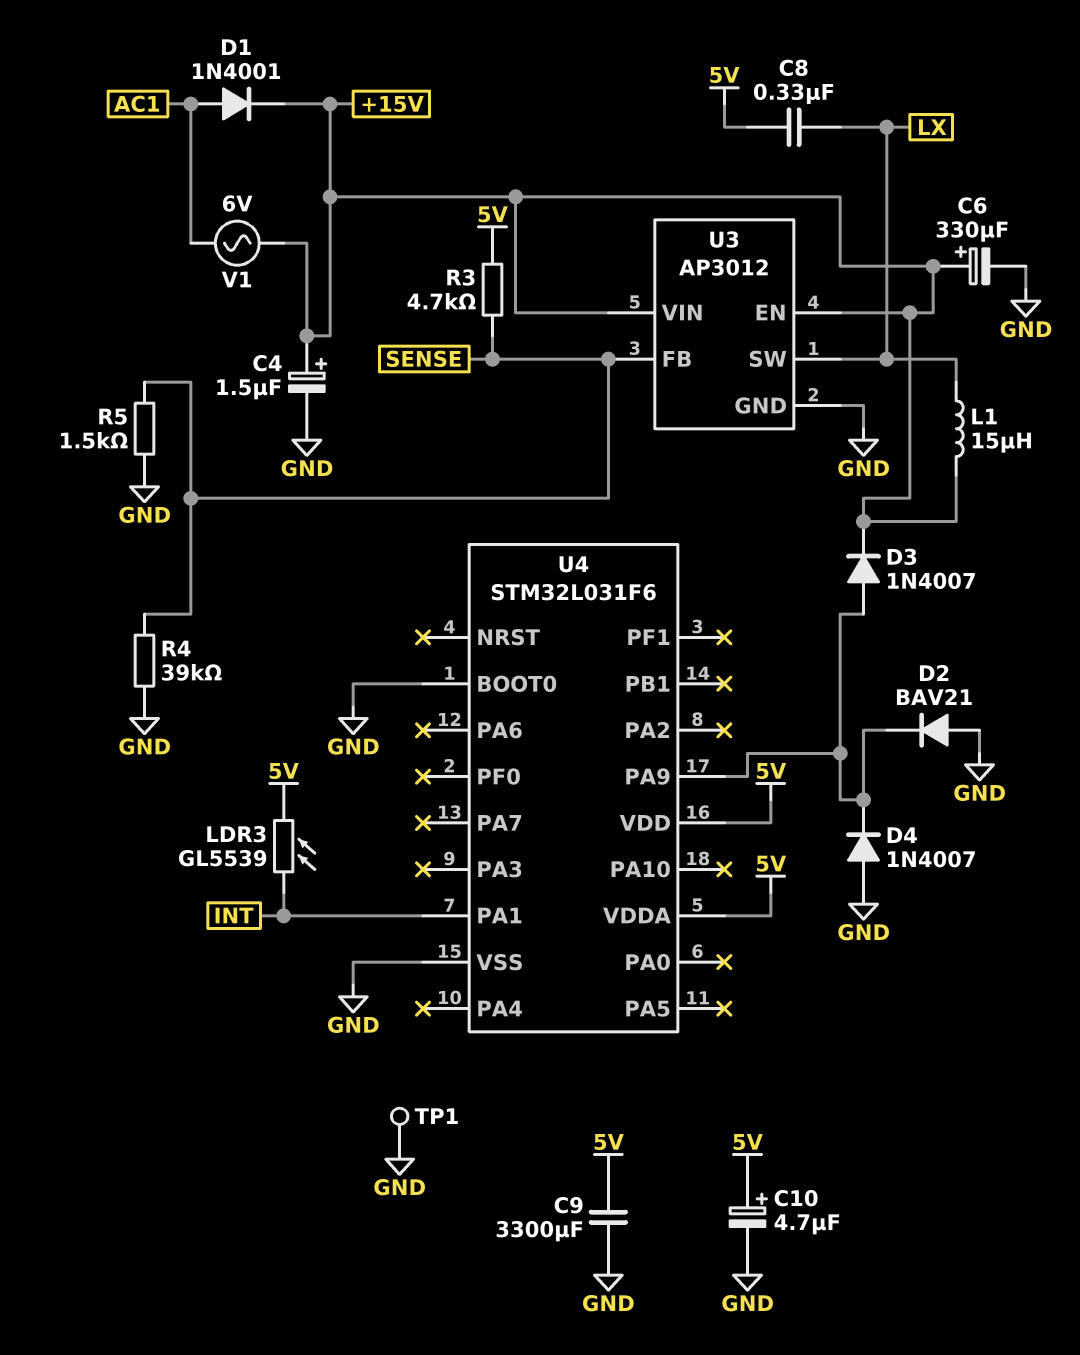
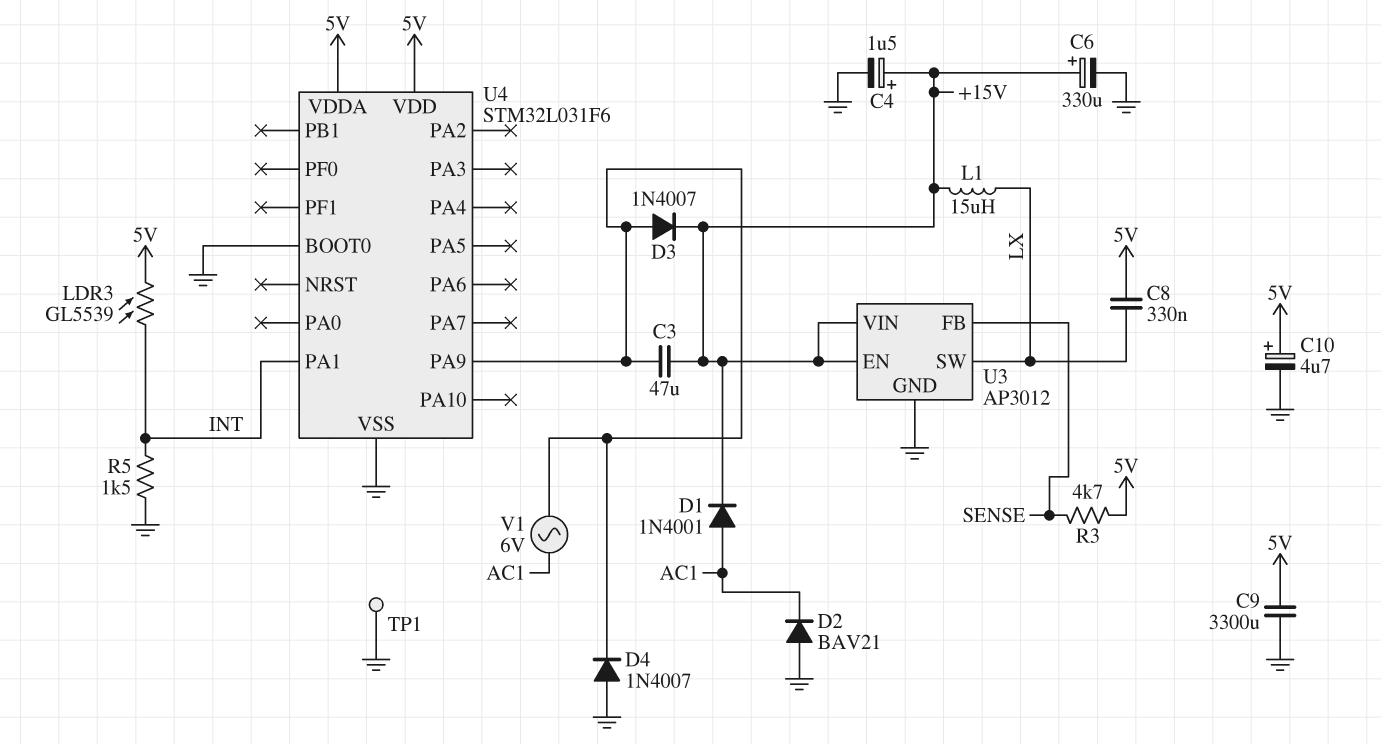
C3: none -> 47uF (+15V, U4/PA9)
D2: diode BAV21 (A GND, K U4/PA9) -> diode BAV21 (A GND, K AC1)
R4: 39k (GND, SENSE) -> none
R5: 1.5k (GND, SENSE) -> 1.5k (GND, INT)
V1: AC 6V (+15V, AC1) -> AC 6V (AC1, U4/PA9)

